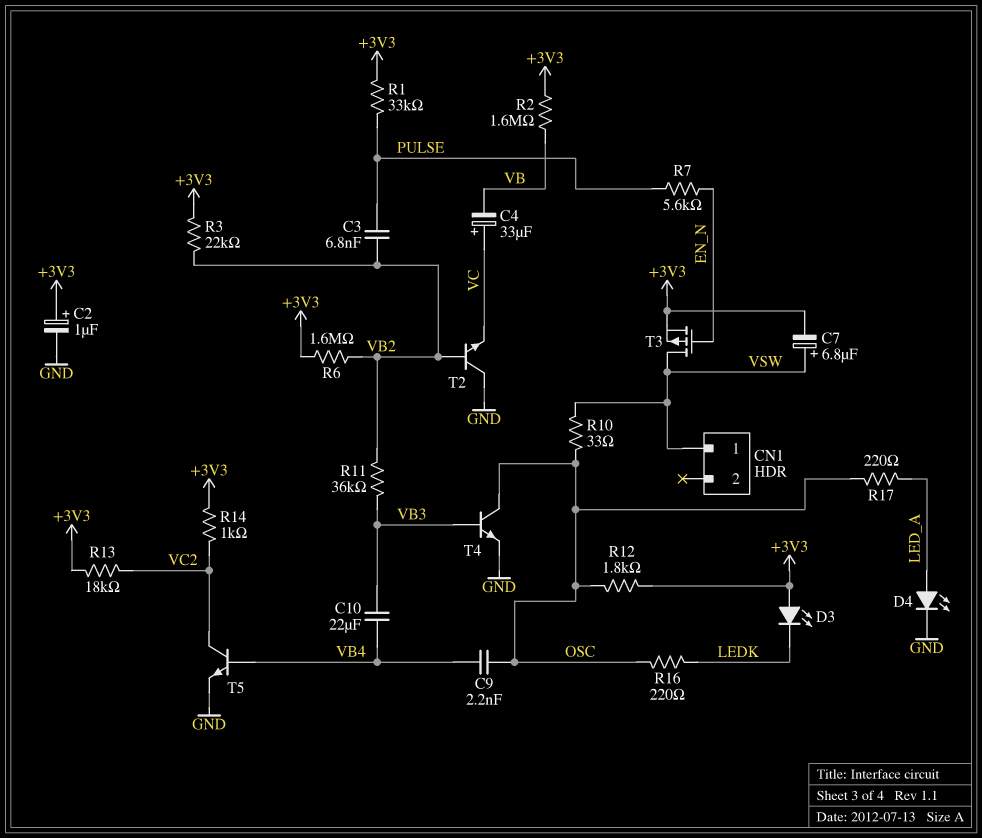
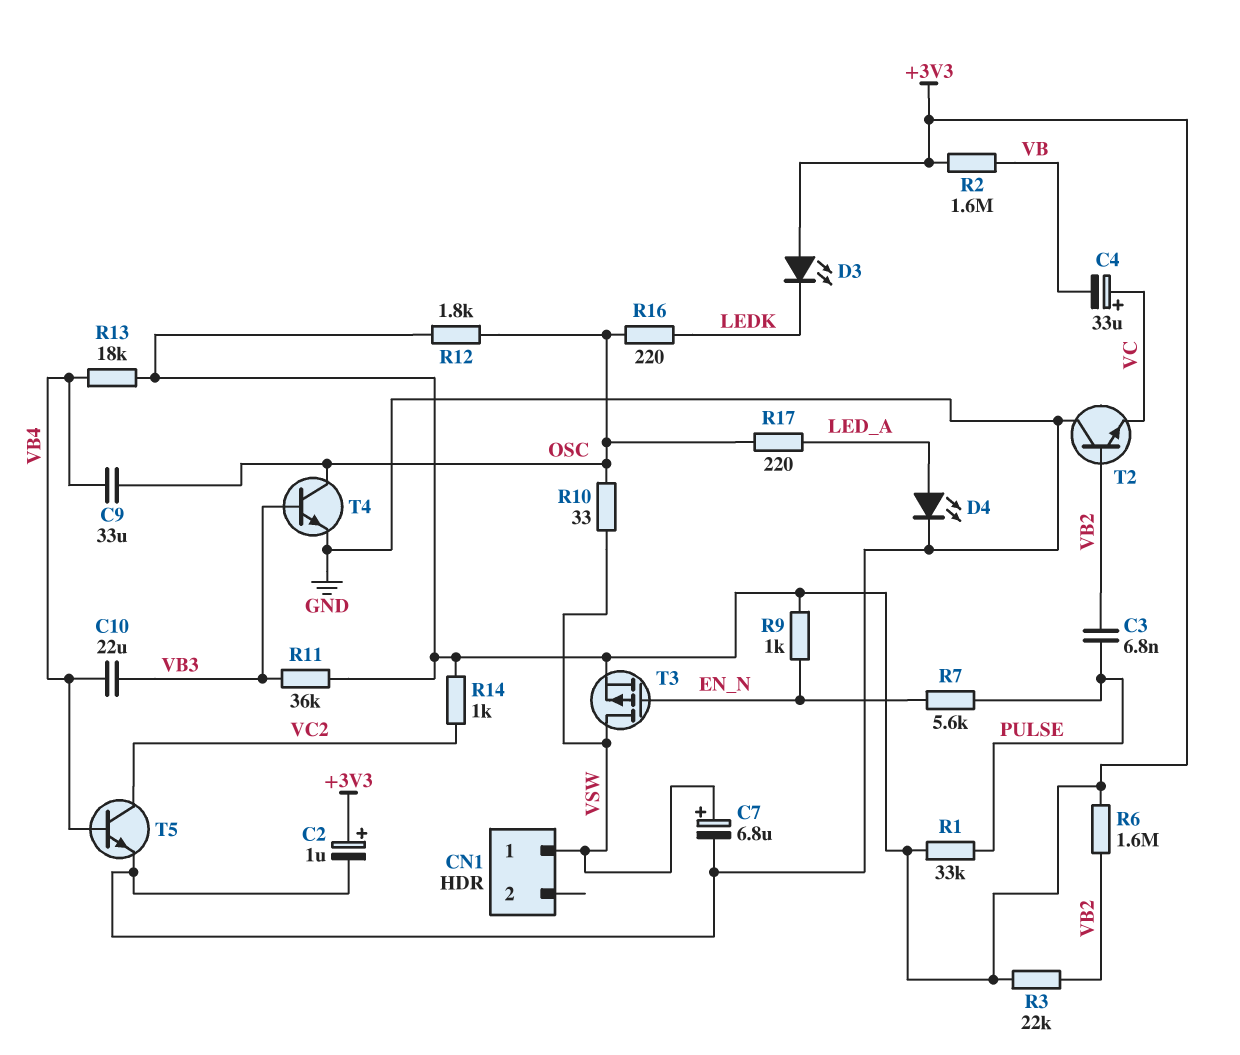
C7: 6.8uF (plus VSW, minus +3V3) -> 6.8uF (plus VSW, minus GND)
C9: 2.2nF (OSC, VB4) -> 33uF (OSC, VB4)
R9: none -> 1k (+3V3, EN_N)
R11: 36k (VB2, VB3) -> 36k (+3V3, VB3)
R13: 18k (+3V3, VC2) -> 18k (+3V3, VB4)

